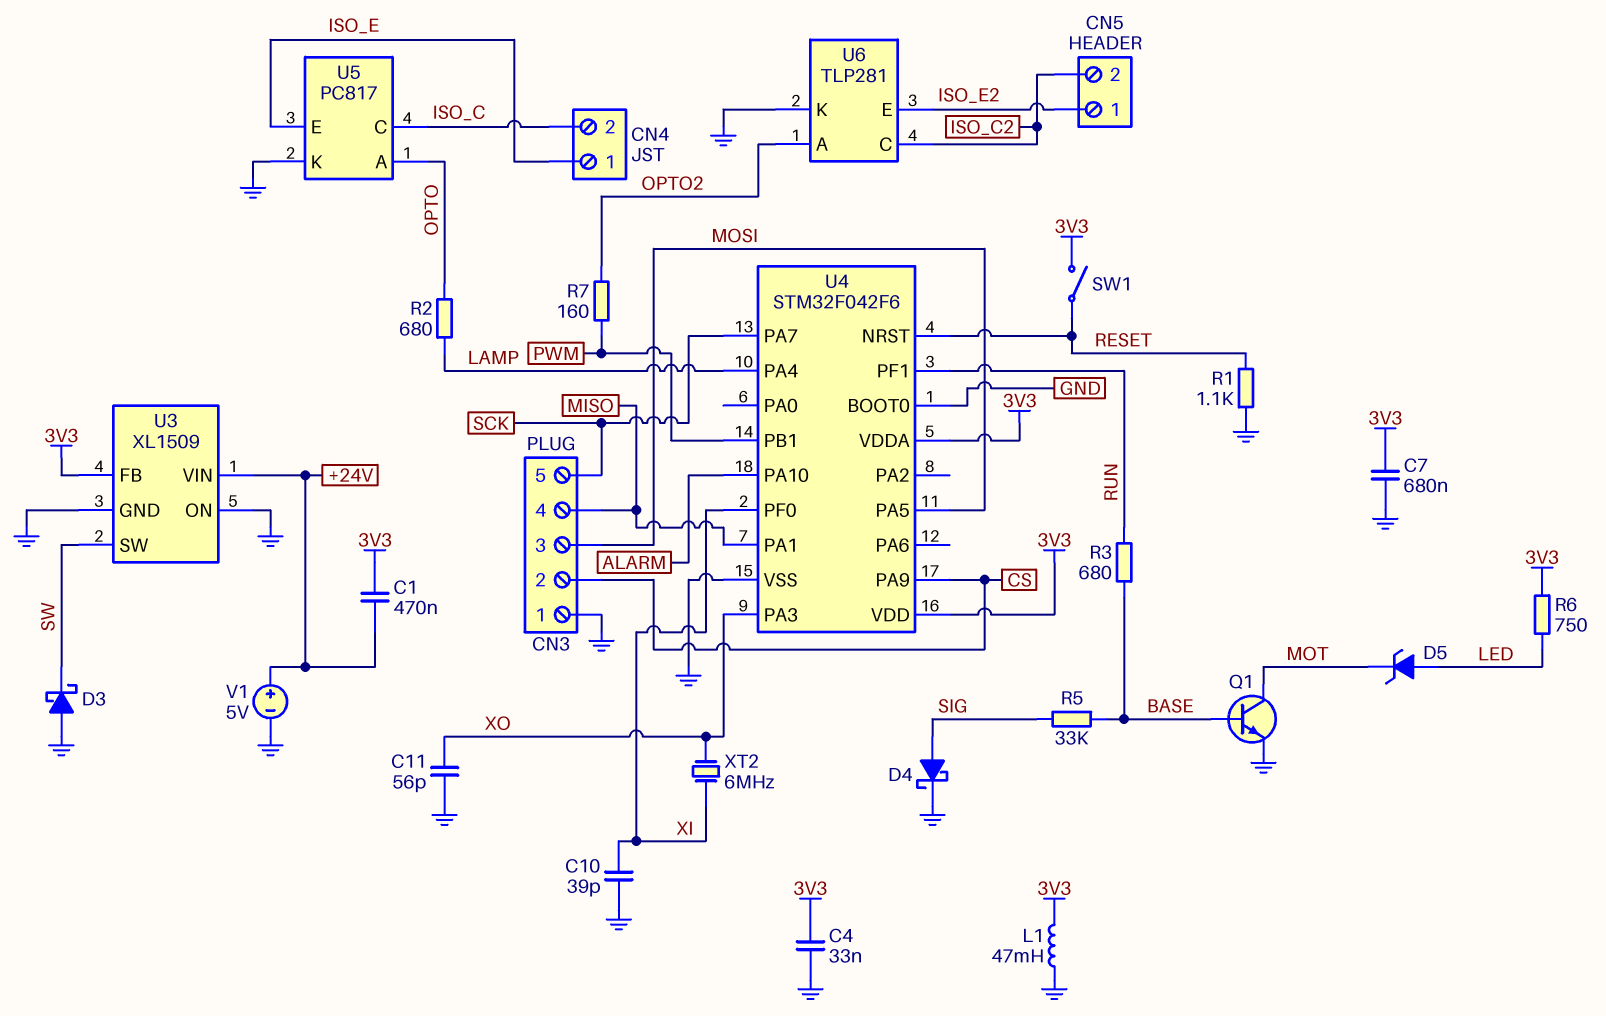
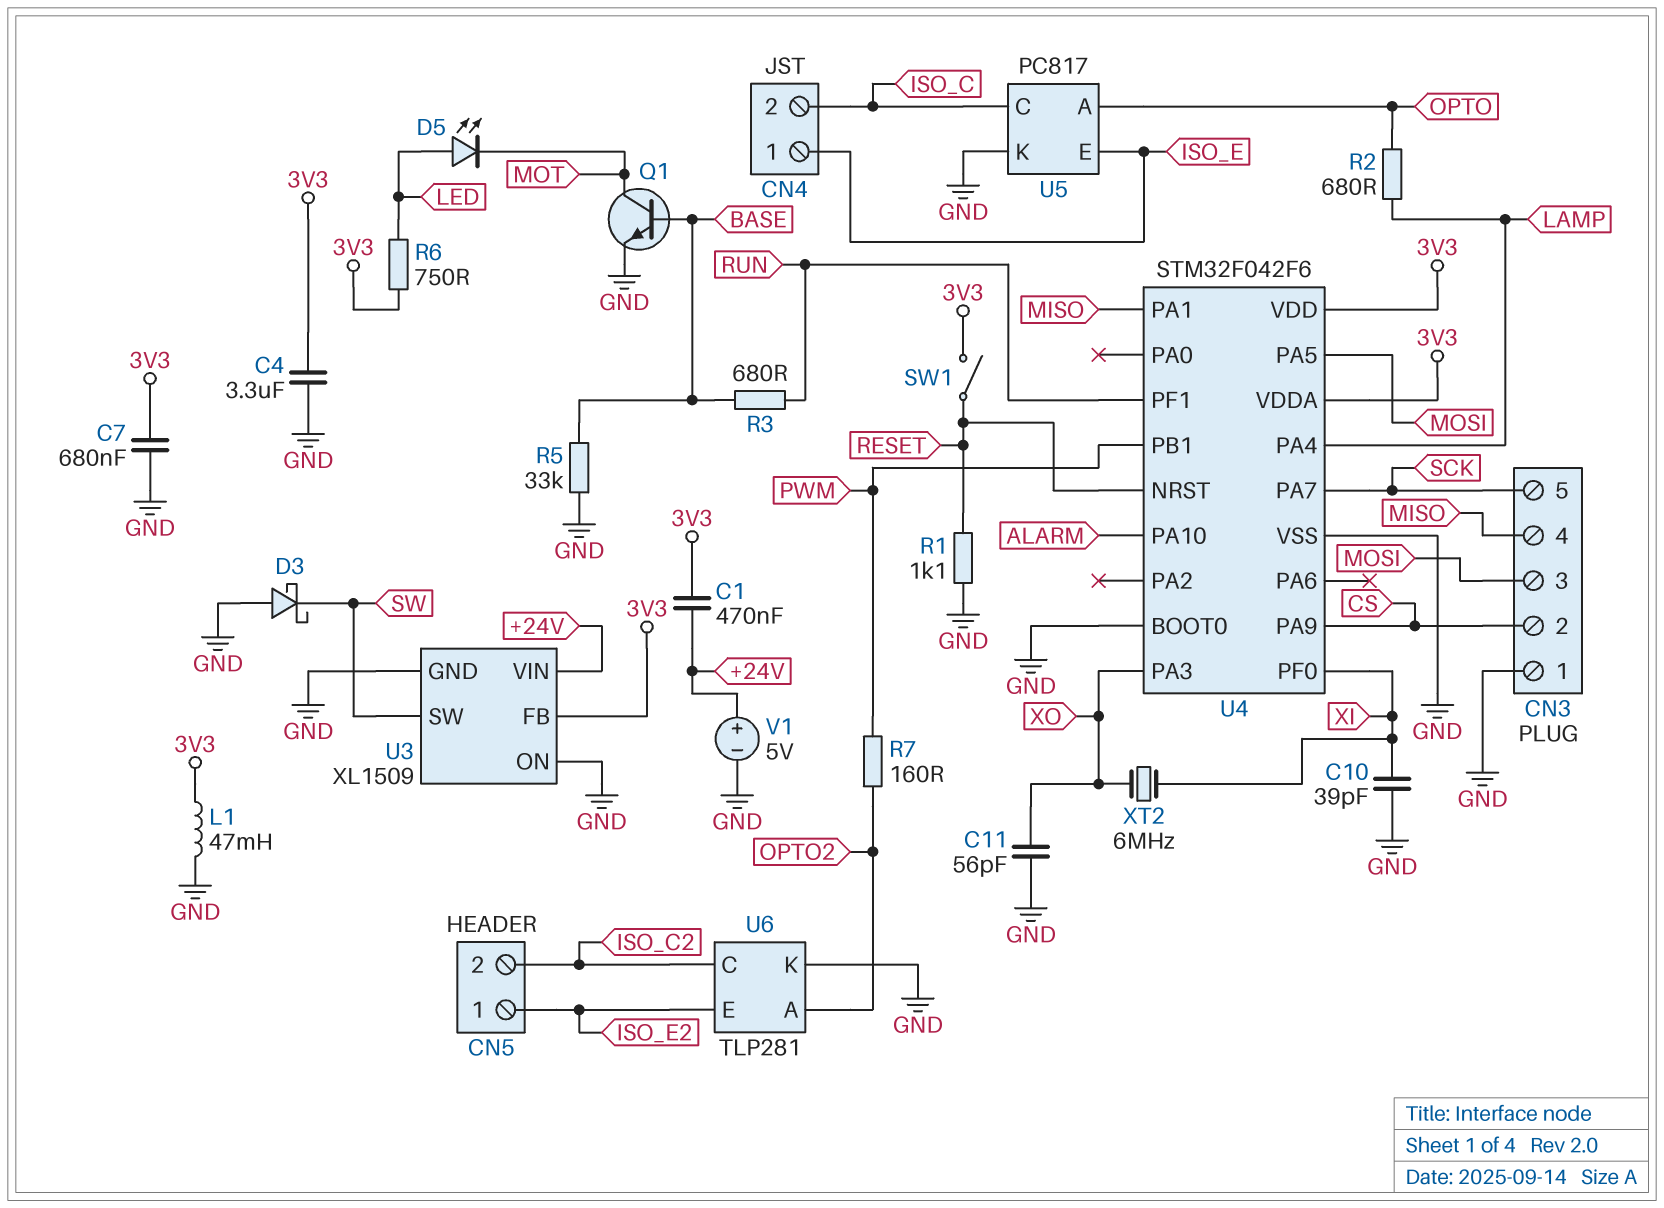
C4: 33nF (3V3, GND) -> 3.3uF (3V3, GND)
D4: schottky (A SIG, K GND) -> none
D5: zener (A LED, K MOT) -> LED (A LED, K MOT)
R5: 33k (BASE, SIG) -> 33k (BASE, GND)

